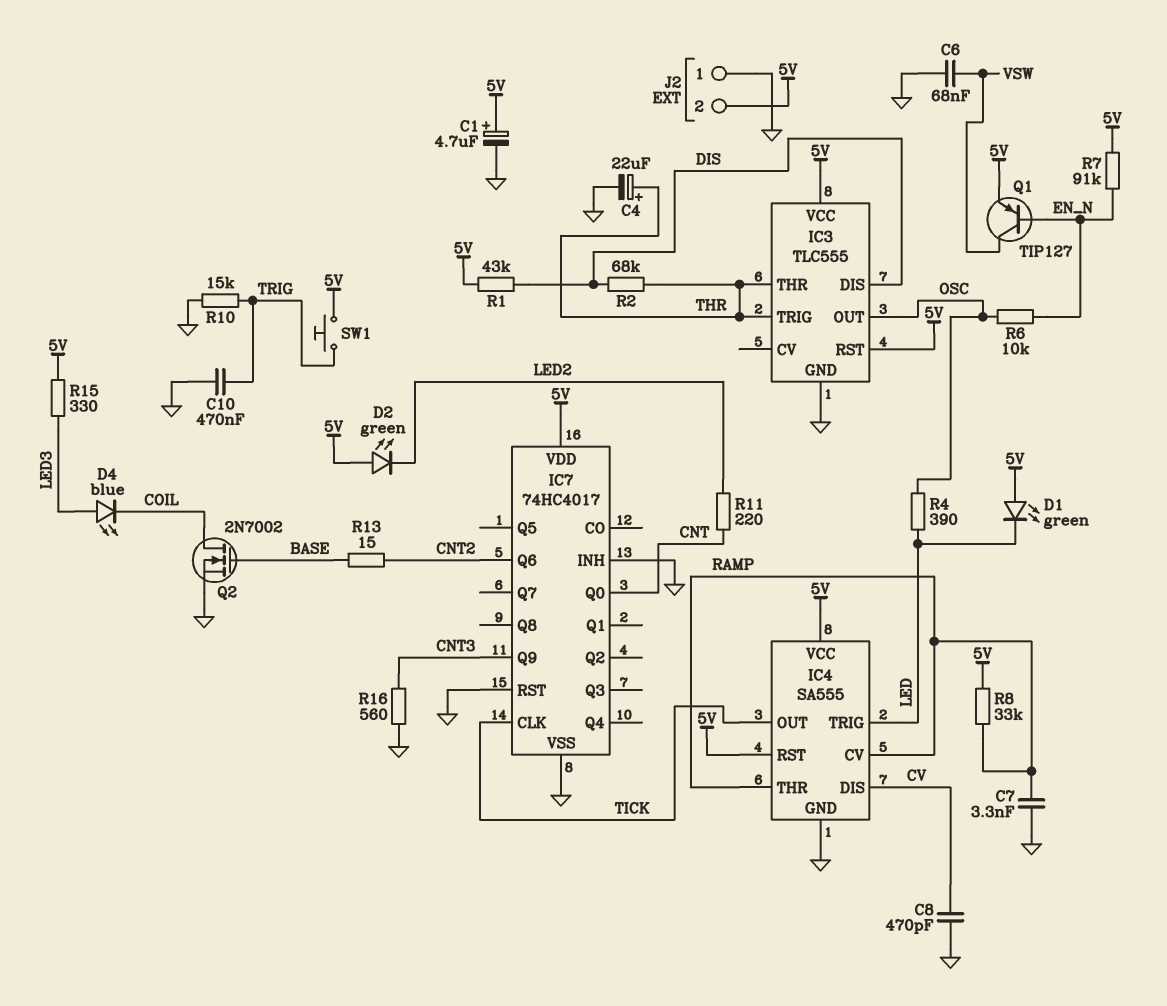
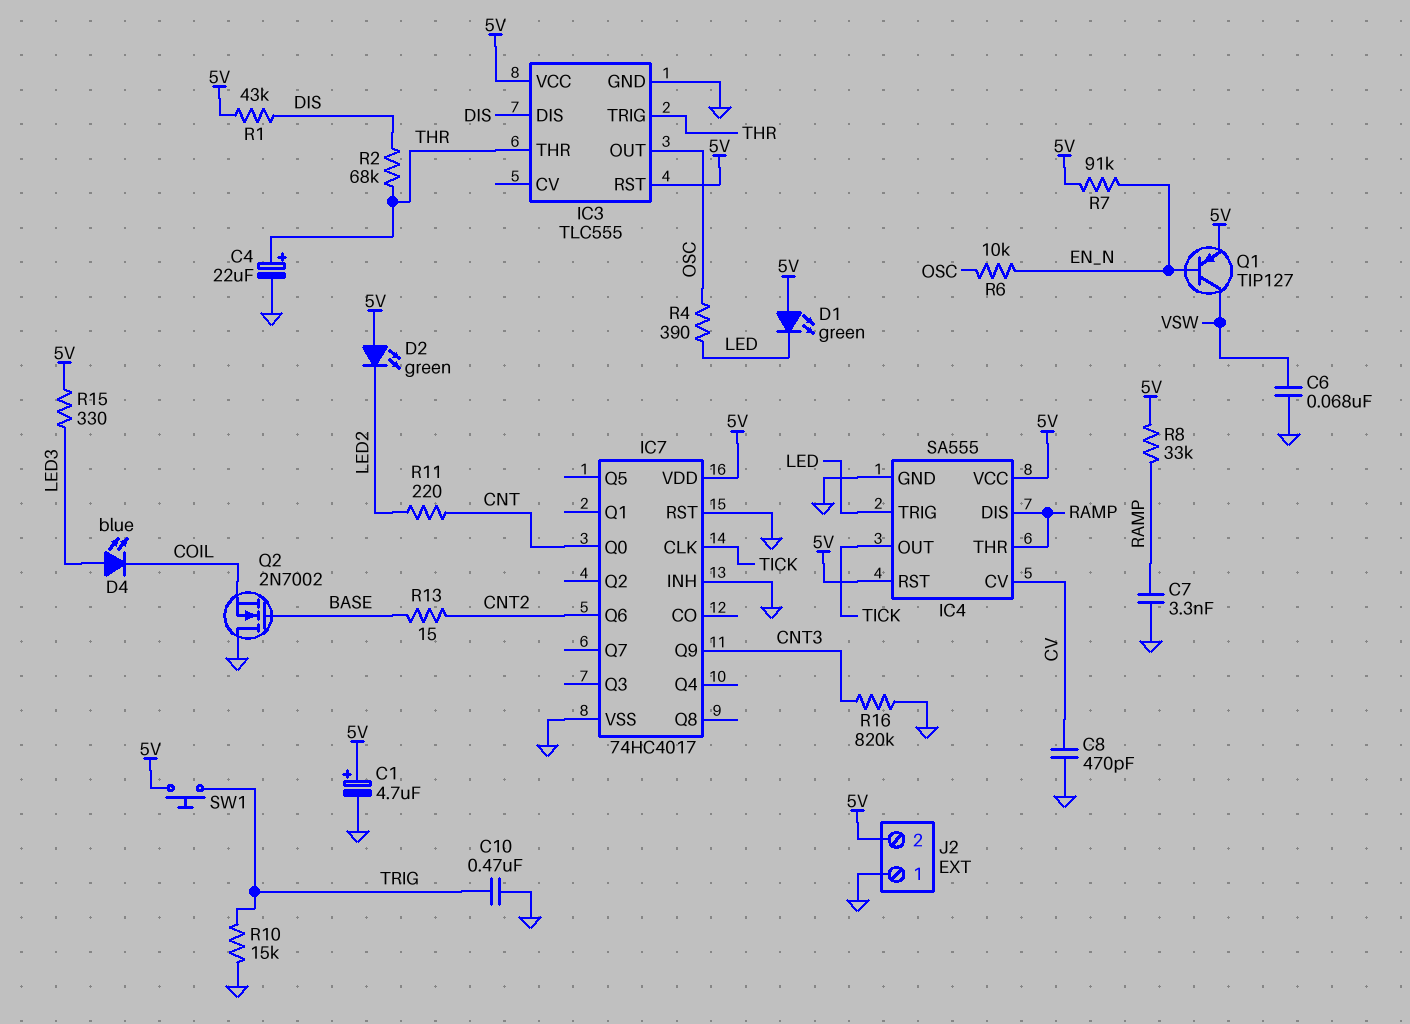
IC4 pin CV: RAMP -> CV
IC4 pin DIS: CV -> RAMP
Q2: NMOS 2N7002 (G BASE, D COIL, S GND) -> NMOS 2N7002 (G BASE, D GND, S COIL)
R16: 560 (CNT3, GND) -> 820k (CNT3, GND)

